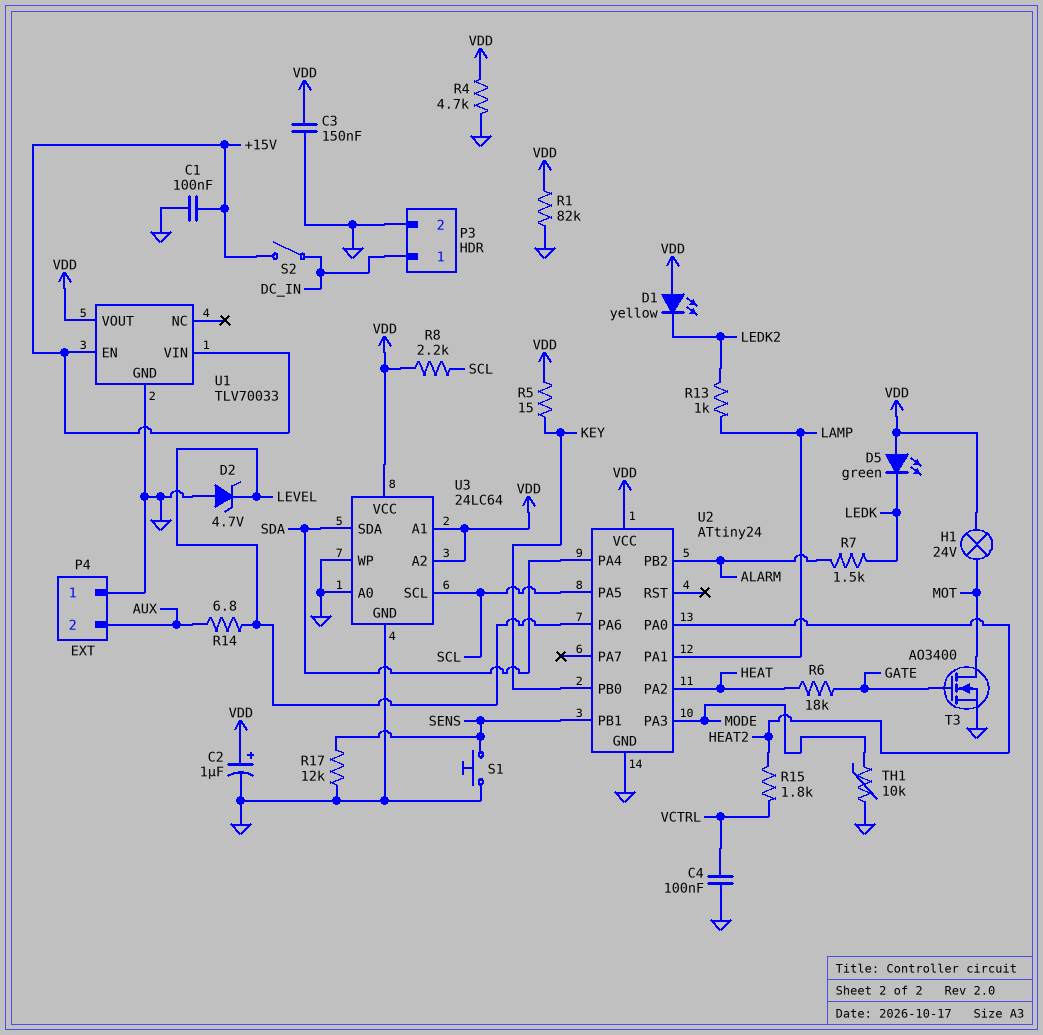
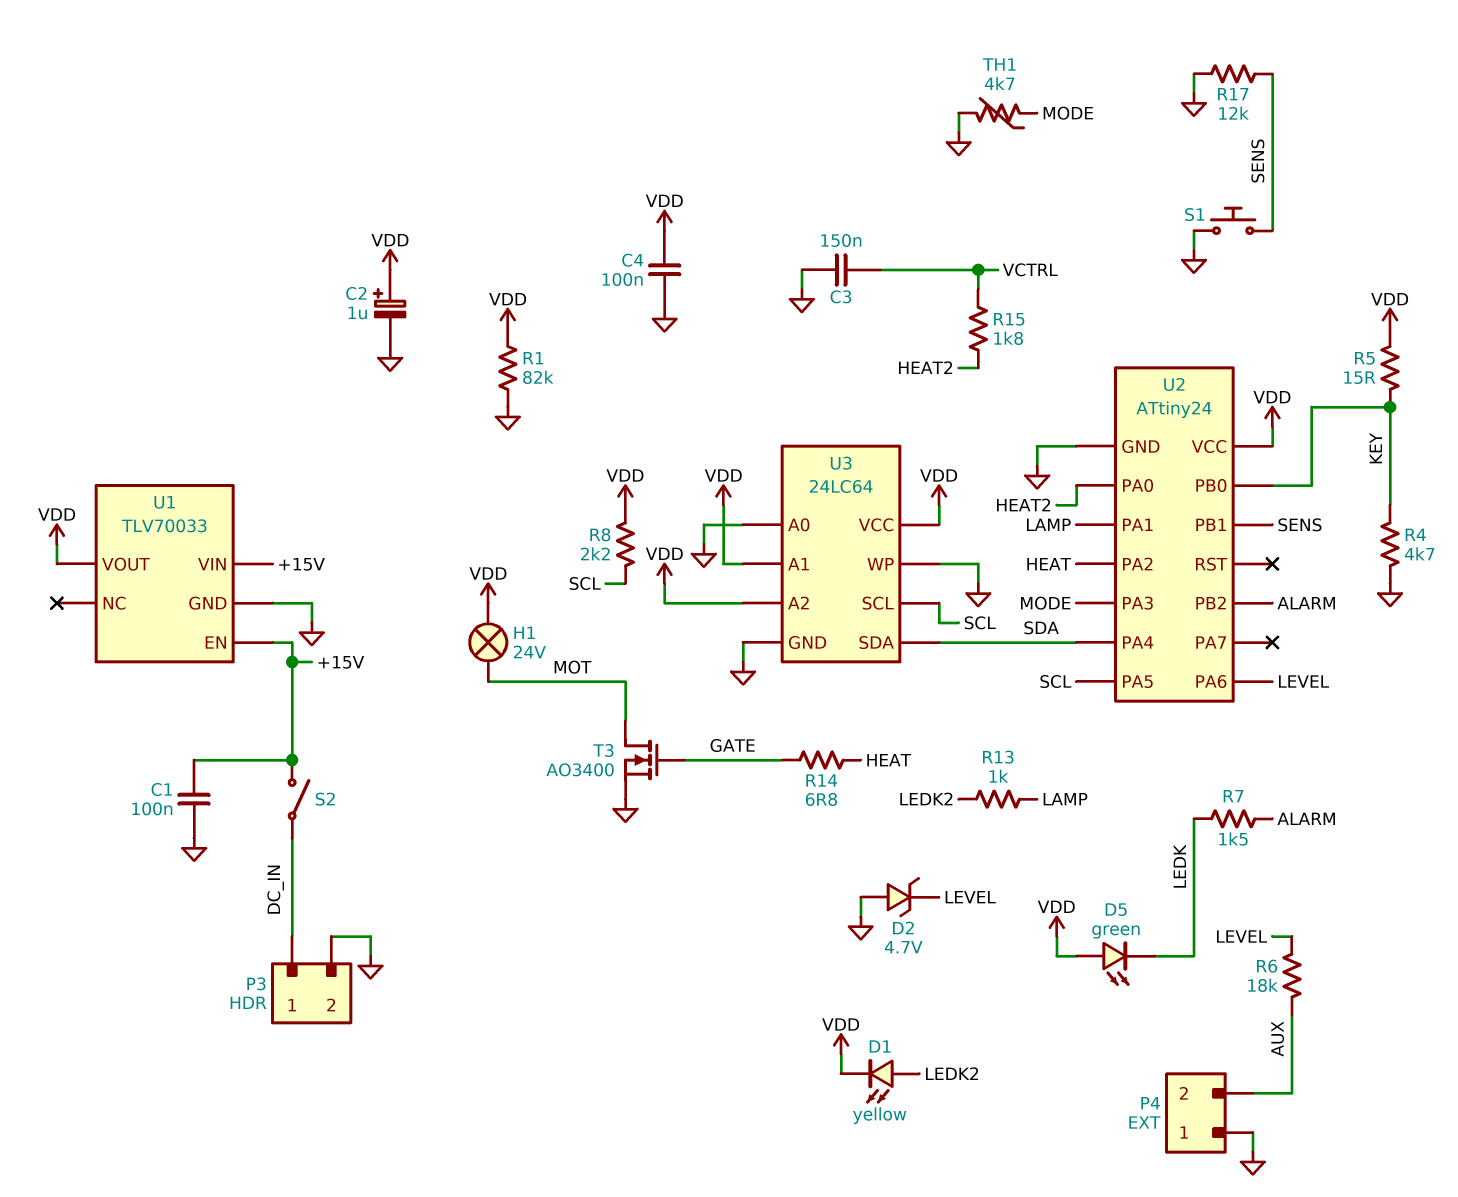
C3: 150nF (GND, VDD) -> 150nF (GND, VCTRL)
C4: 100nF (GND, VCTRL) -> 100nF (GND, VDD)
D1: LED yellow (A VDD, K LEDK2) -> LED yellow (A LEDK2, K VDD)
R4: 4.7k (GND, VDD) -> 4.7k (GND, KEY)
R6: 18k (GATE, HEAT) -> 18k (AUX, LEVEL)
R14: 6.8 (AUX, LEVEL) -> 6.8 (GATE, HEAT)
TH1: 10k (GND, MODE) -> 4.7k (GND, MODE)

